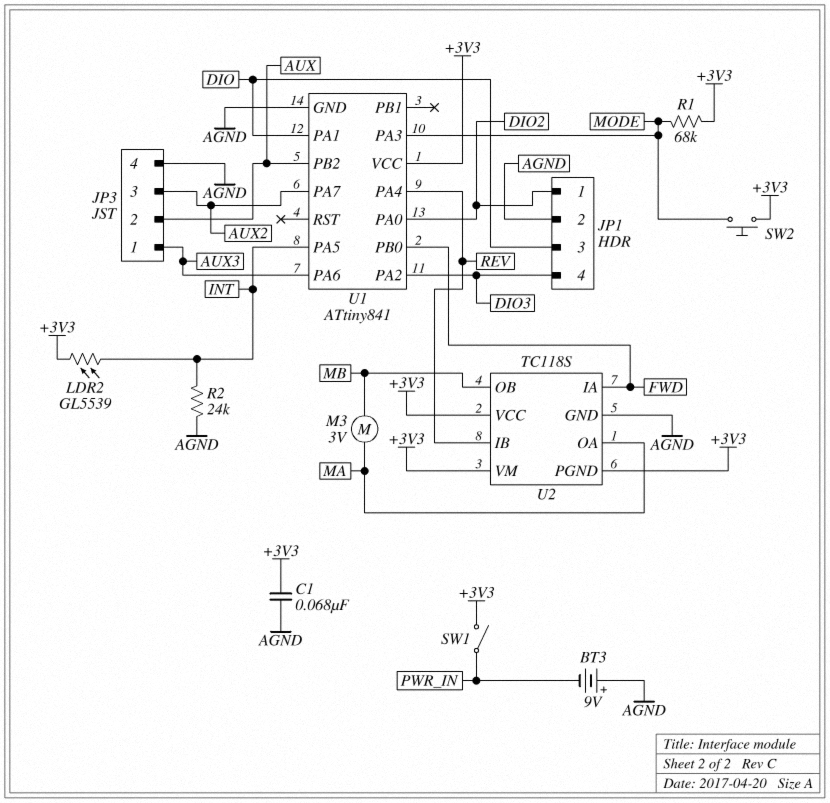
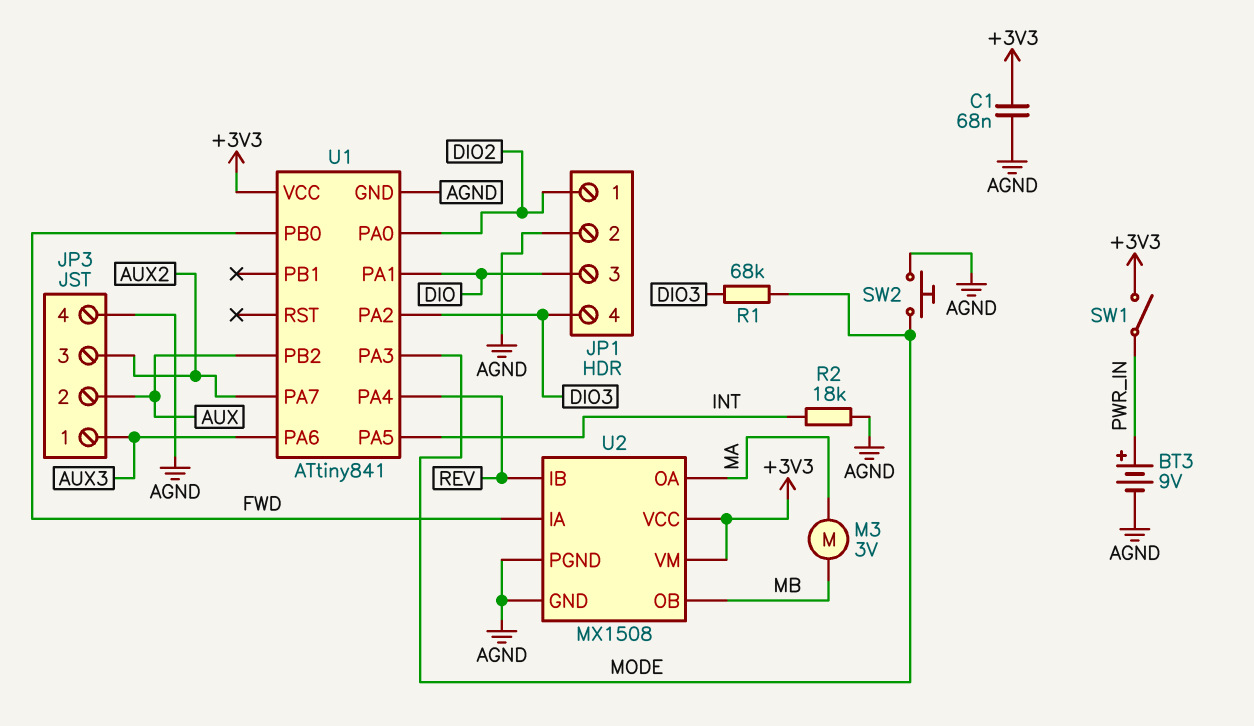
BT3: 9V (plus AGND, minus PWR_IN) -> 9V (plus PWR_IN, minus AGND)
LDR2: GL5539 (+3V3, INT) -> none
R1: 68k (+3V3, MODE) -> 68k (DIO3, MODE)
R2: 24k (AGND, INT) -> 18k (AGND, INT)
SW2: button (+3V3, MODE) -> button (AGND, MODE)
U2: TC118S -> MX1508
U2 pin PGND: +3V3 -> AGND

